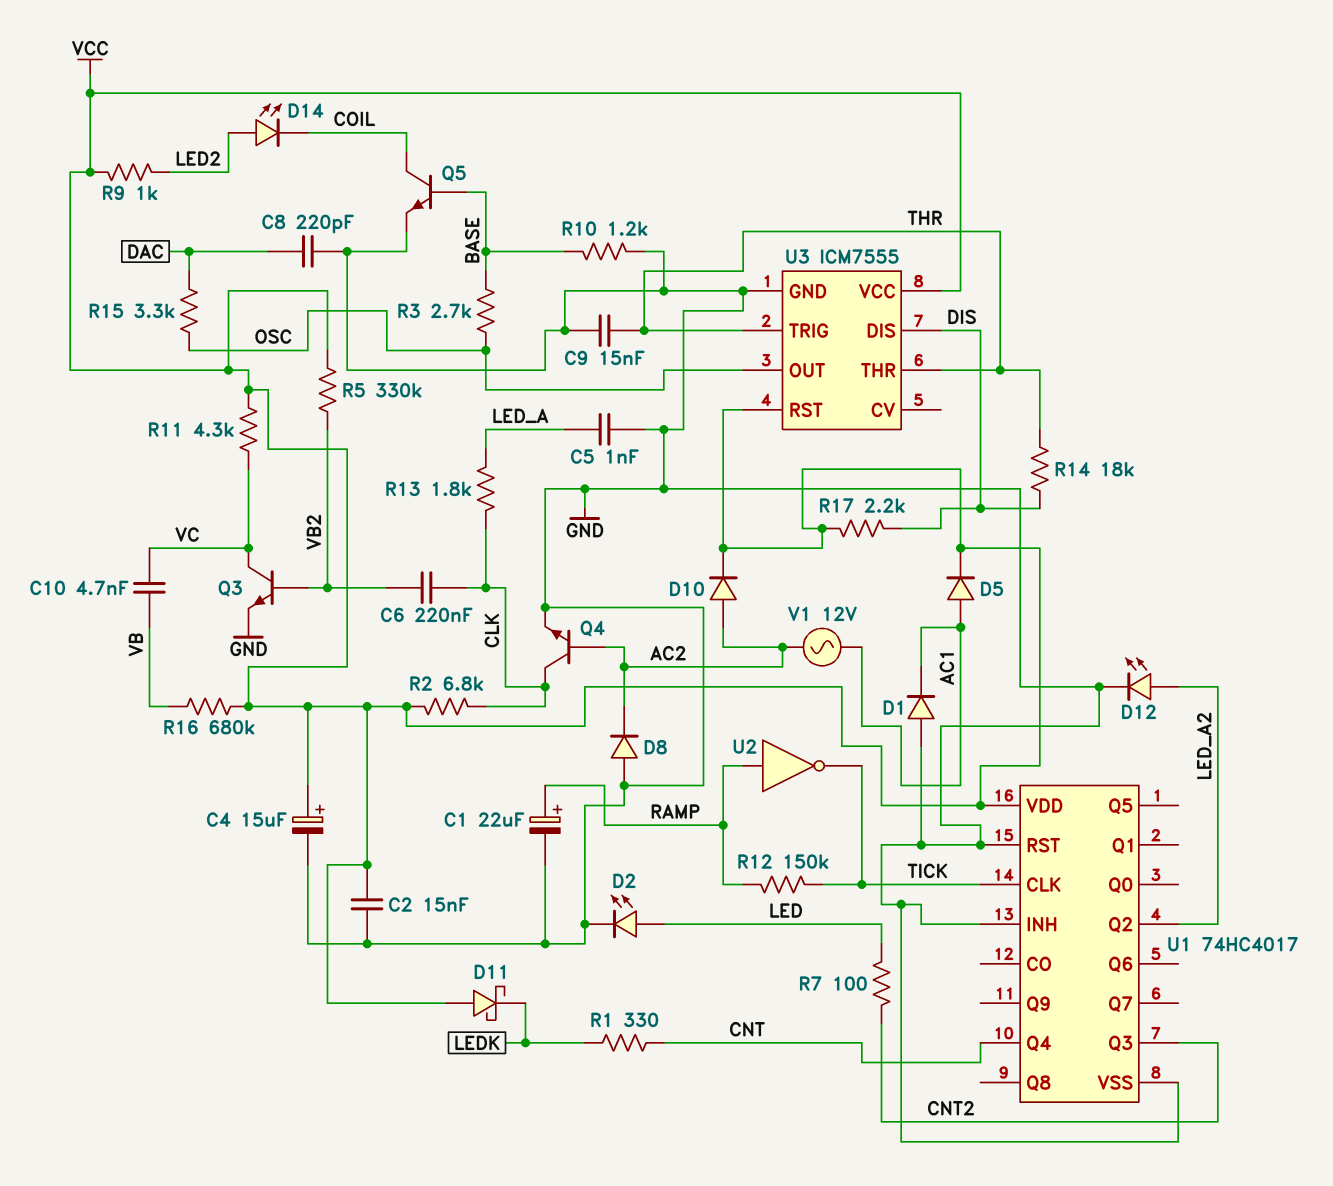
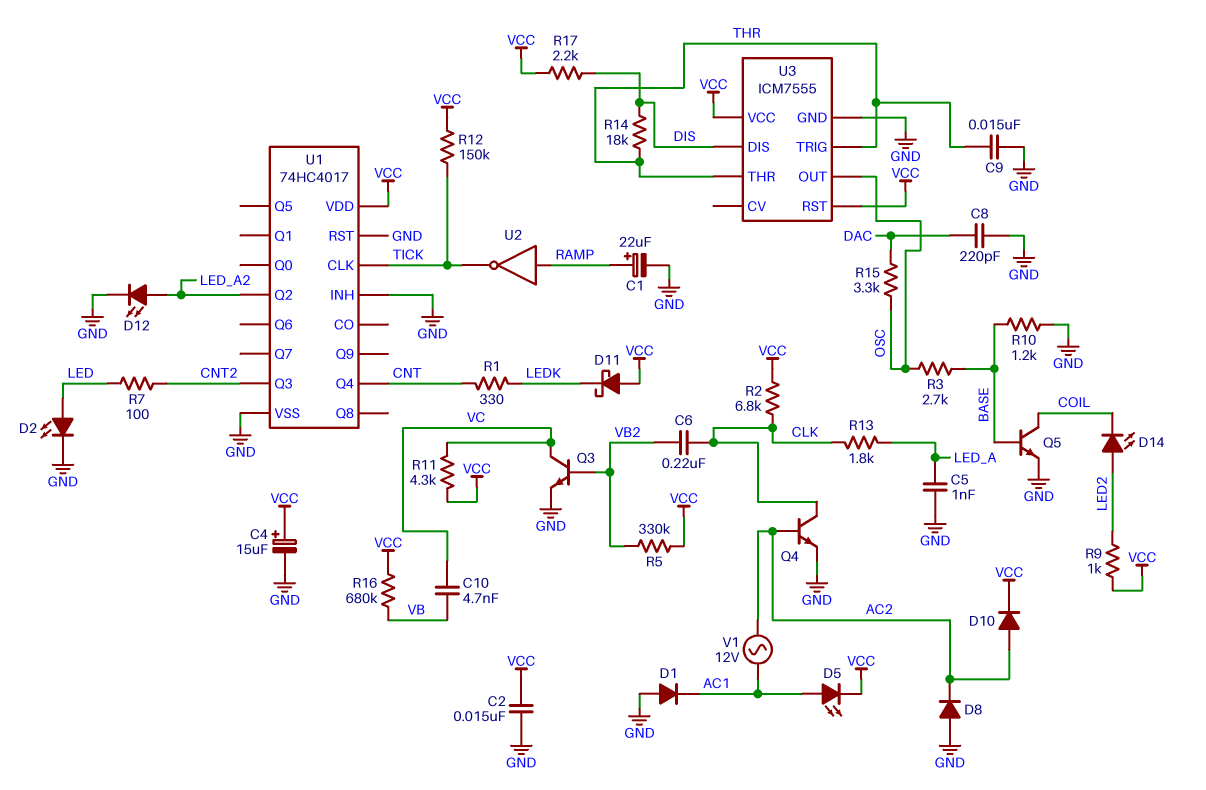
D5: diode (A AC1, K VCC) -> LED (A AC1, K VCC)
R12: 150k (RAMP, TICK) -> 150k (TICK, VCC)

